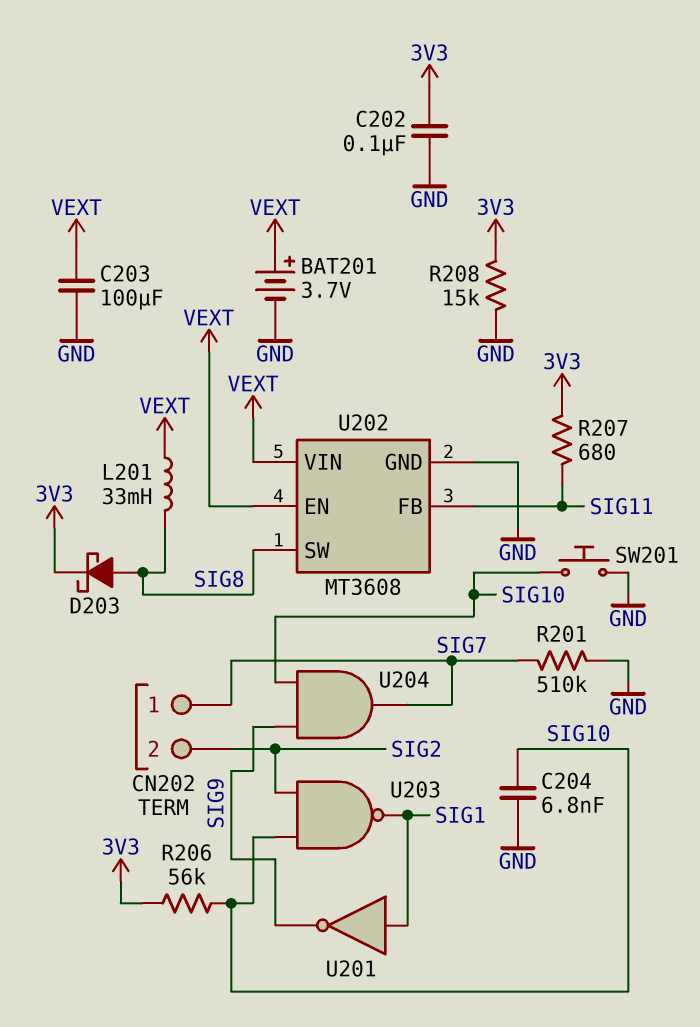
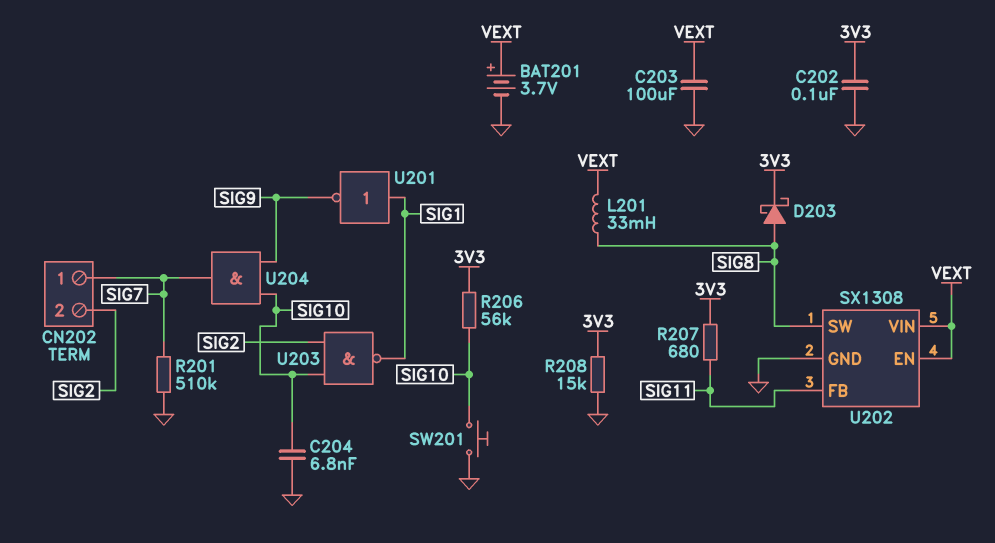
U202: MT3608 -> SX1308

